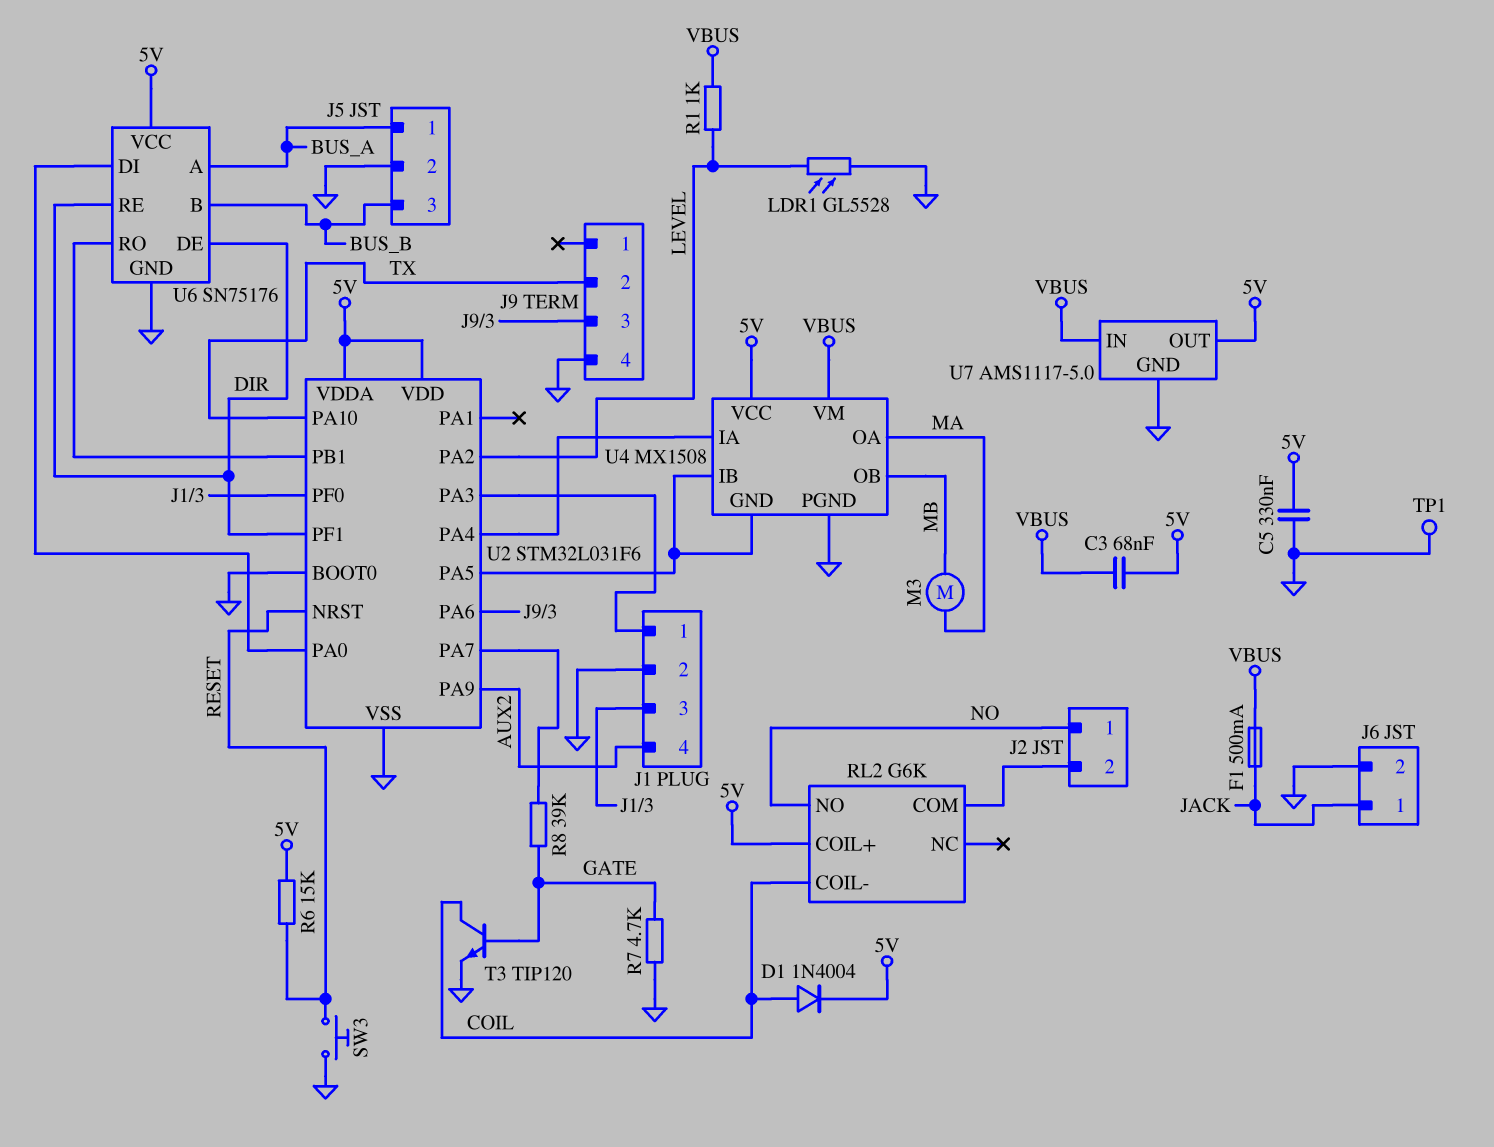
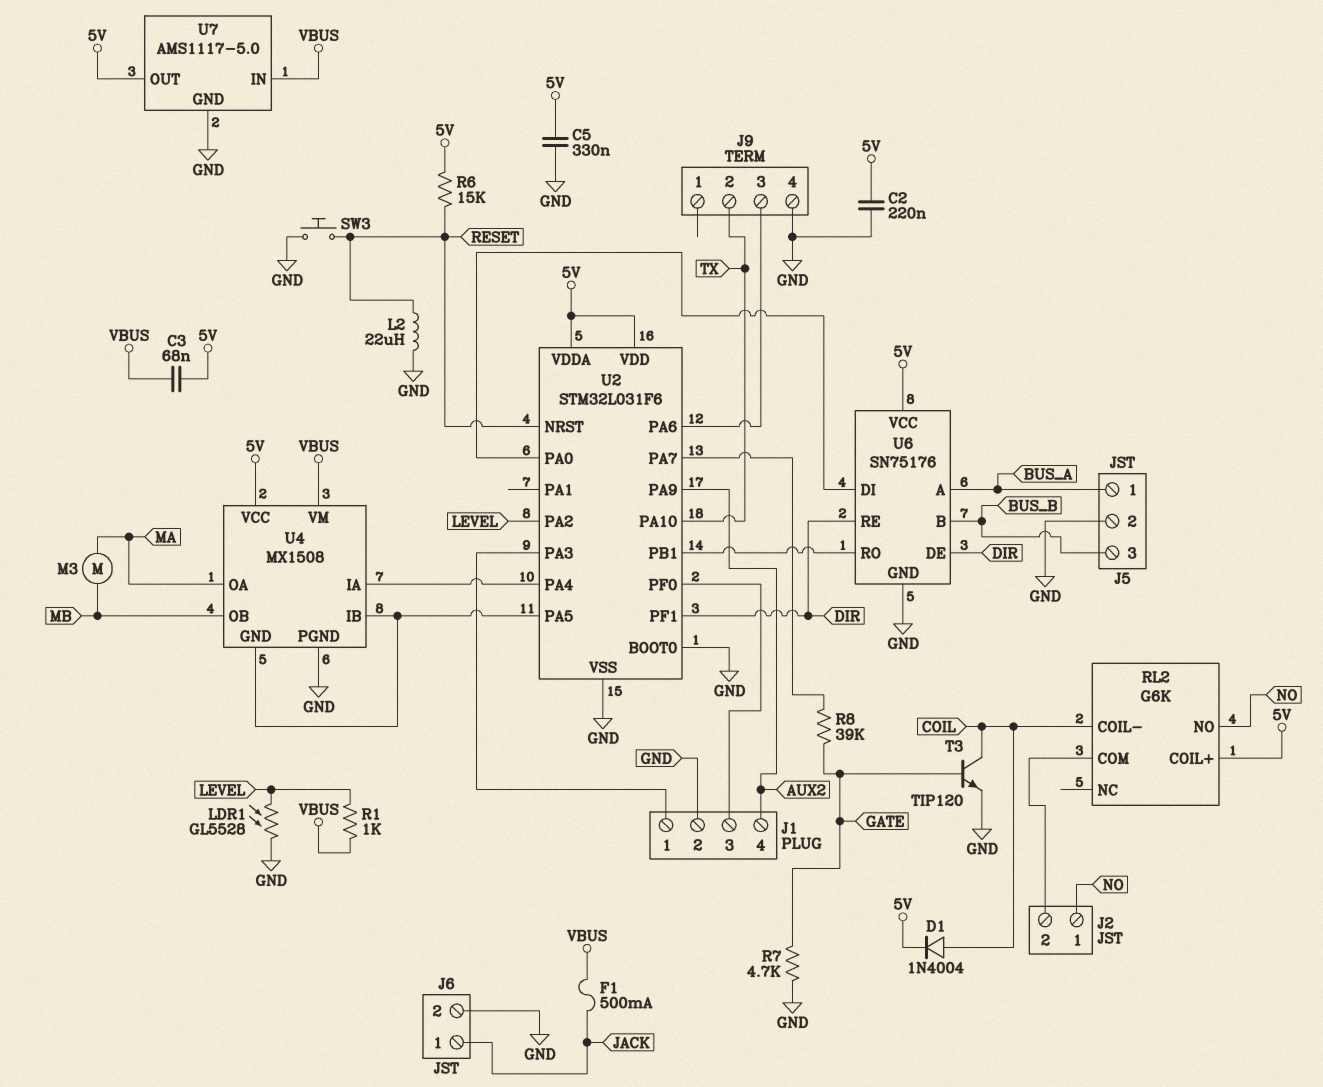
C2: none -> 220nF (5V, GND)
L2: none -> 22uH (GND, RESET)
TP1: test point (GND) -> none

